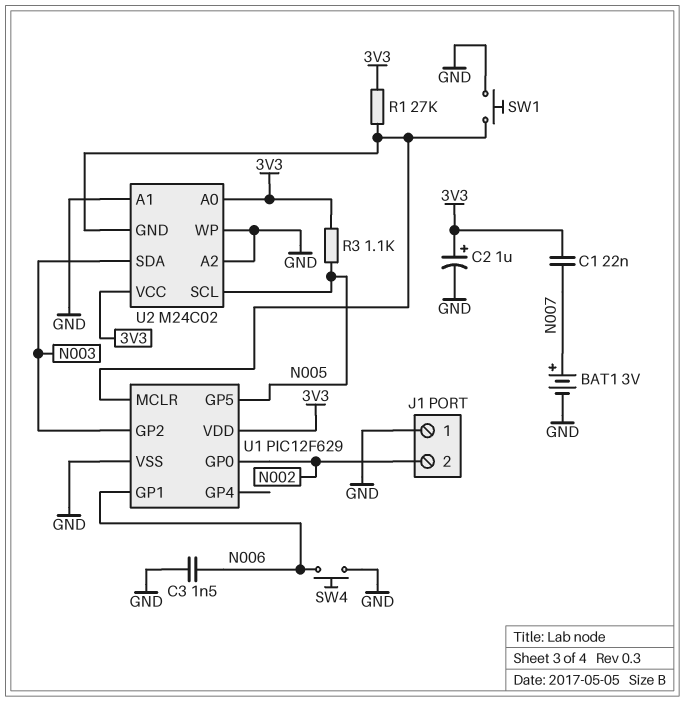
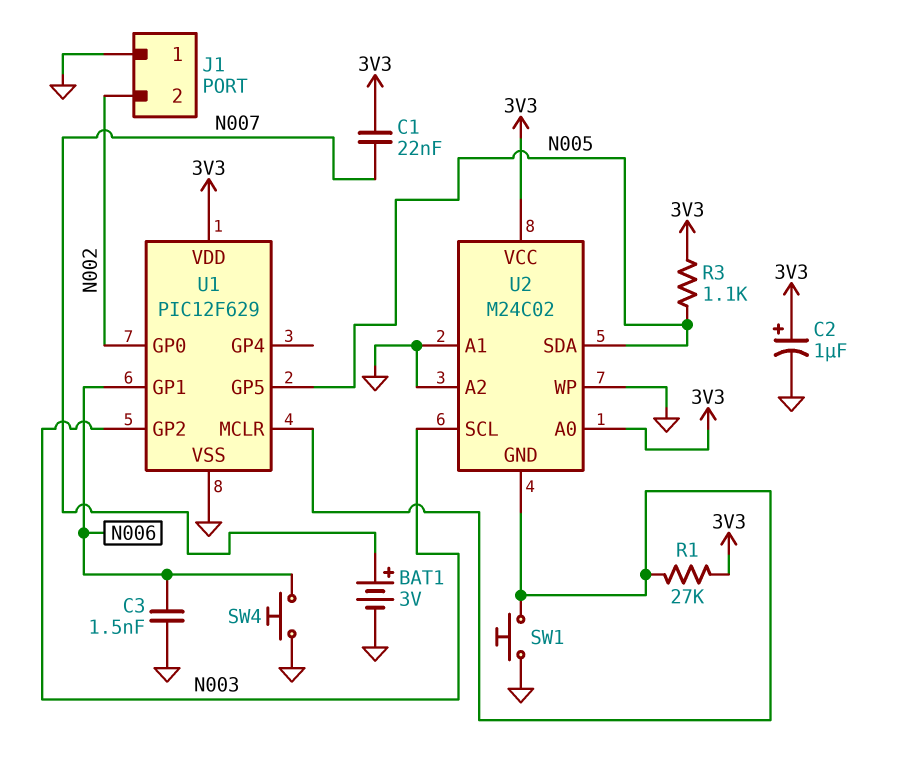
U2 pin SCL: N005 -> N003
U2 pin SDA: N003 -> N005

